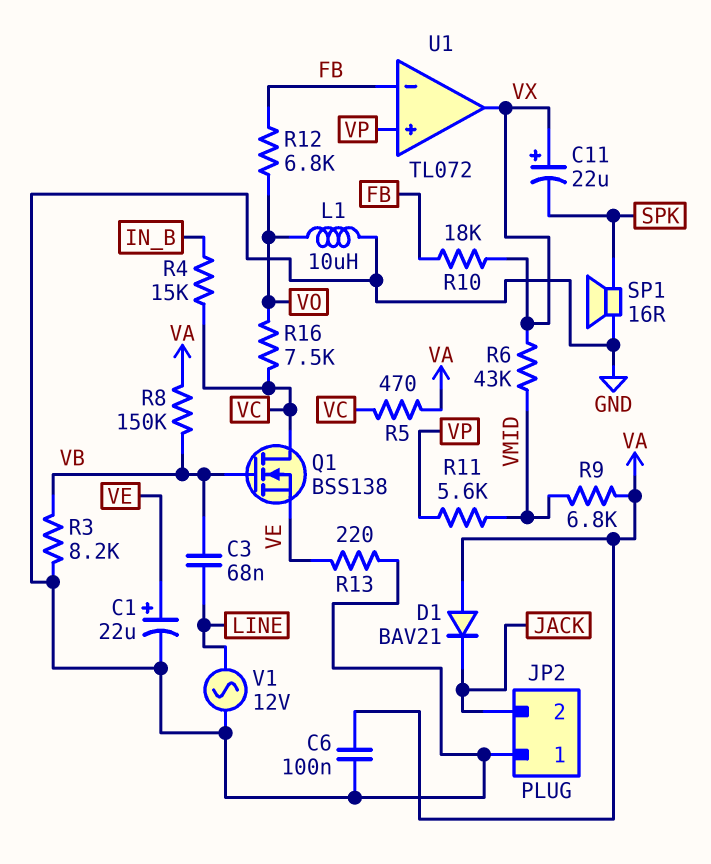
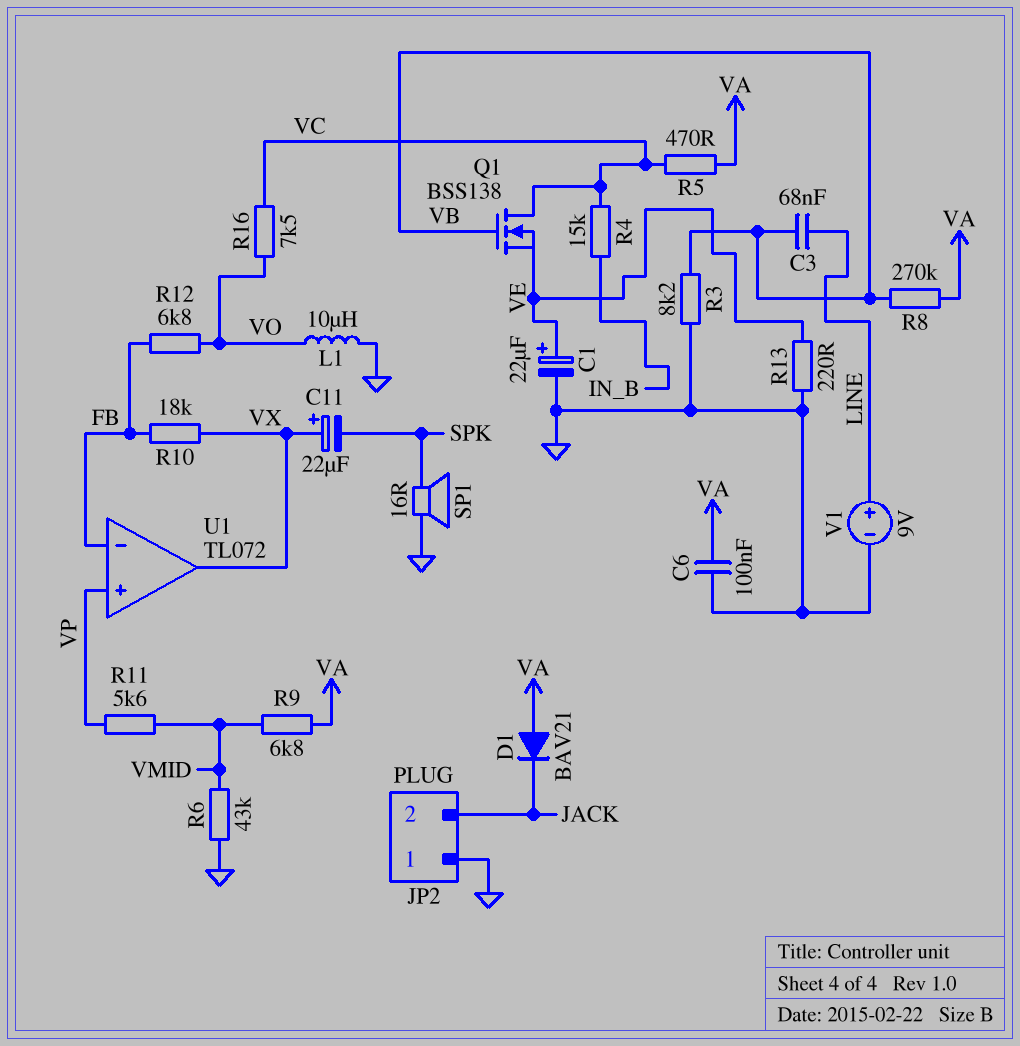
R6: 43k (VMID, VX) -> 43k (GND, VMID)
R8: 150k (VA, VB) -> 270k (VA, VB)
V1: AC 12V (GND, LINE) -> 9V (plus LINE, minus GND)

